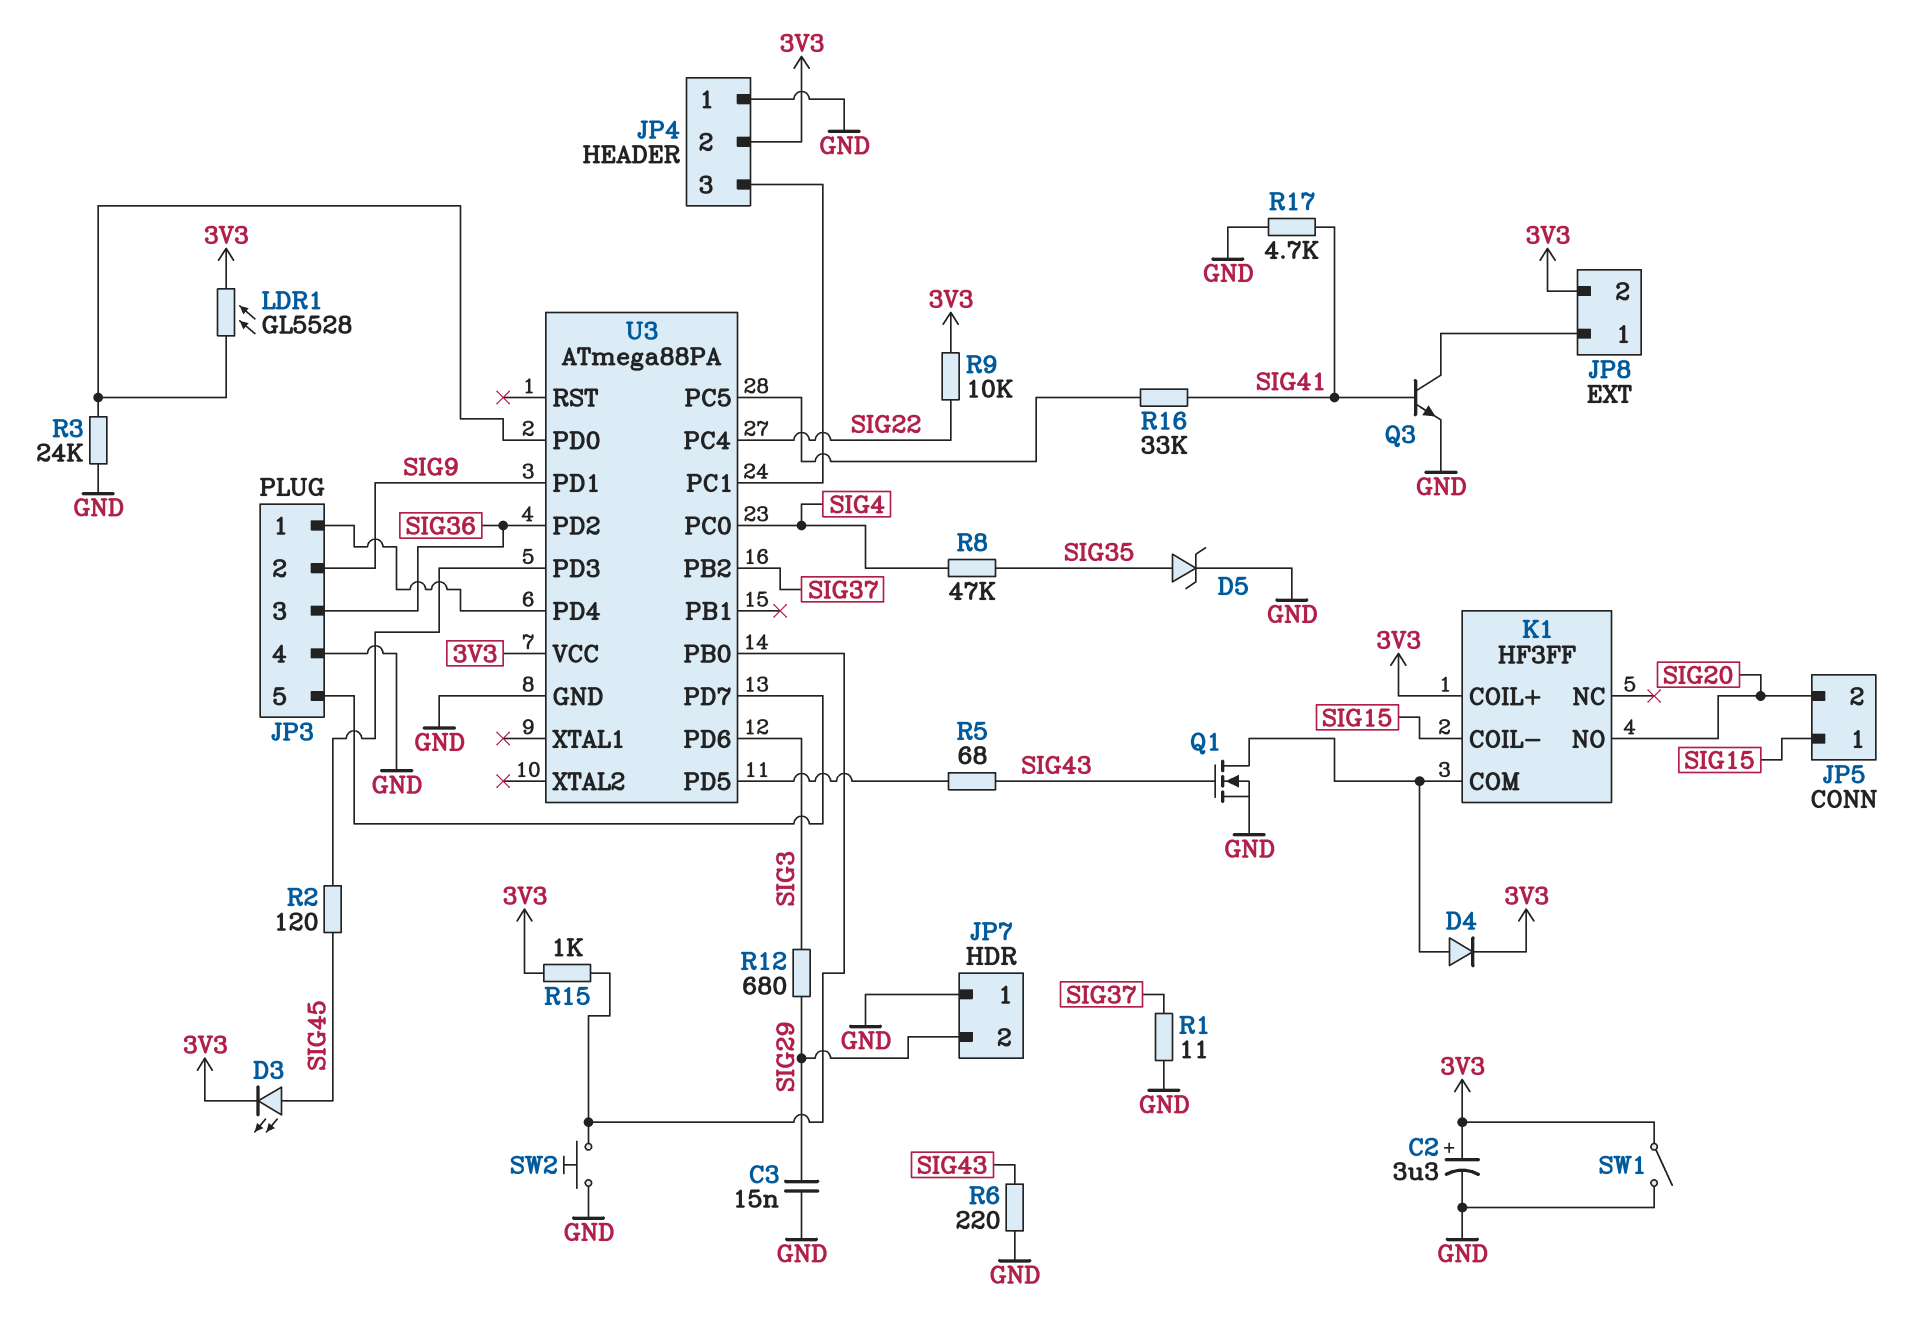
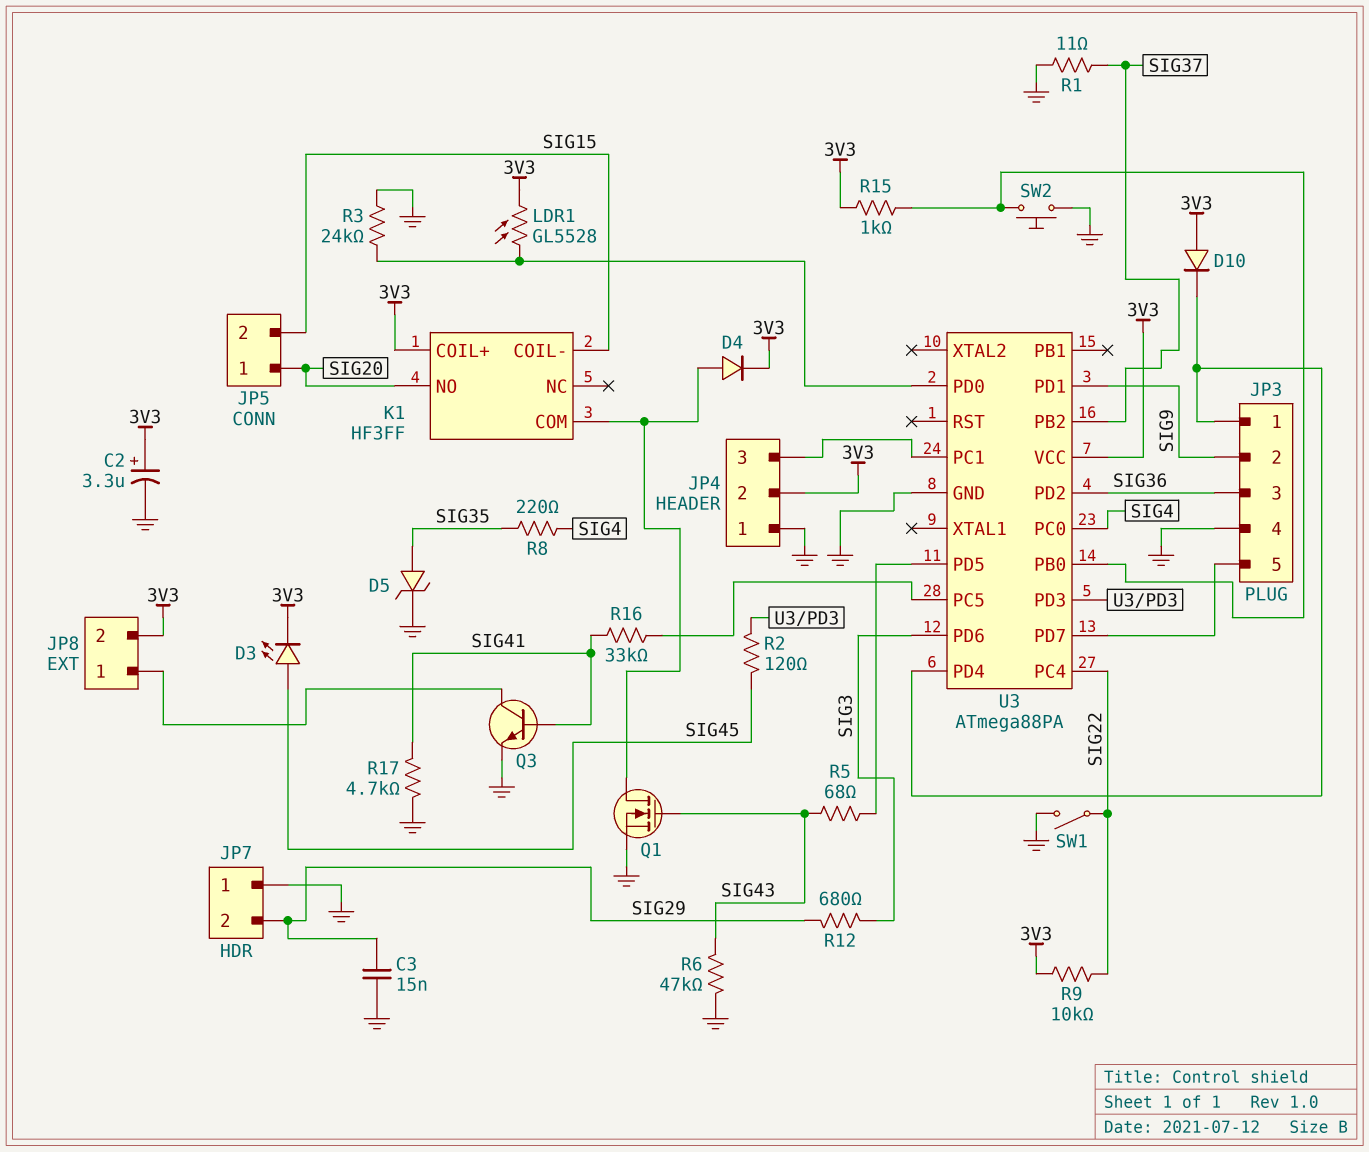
D10: none -> diode (A 3V3, K JP3/1)
JP5 pin 1: SIG15 -> SIG20
JP5 pin 2: SIG20 -> SIG15
R6: 220 (GND, SIG43) -> 47k (GND, SIG43)
R8: 47k (SIG4, SIG35) -> 220 (SIG4, SIG35)
SW1: switch (3V3, GND) -> switch (GND, SIG22)

